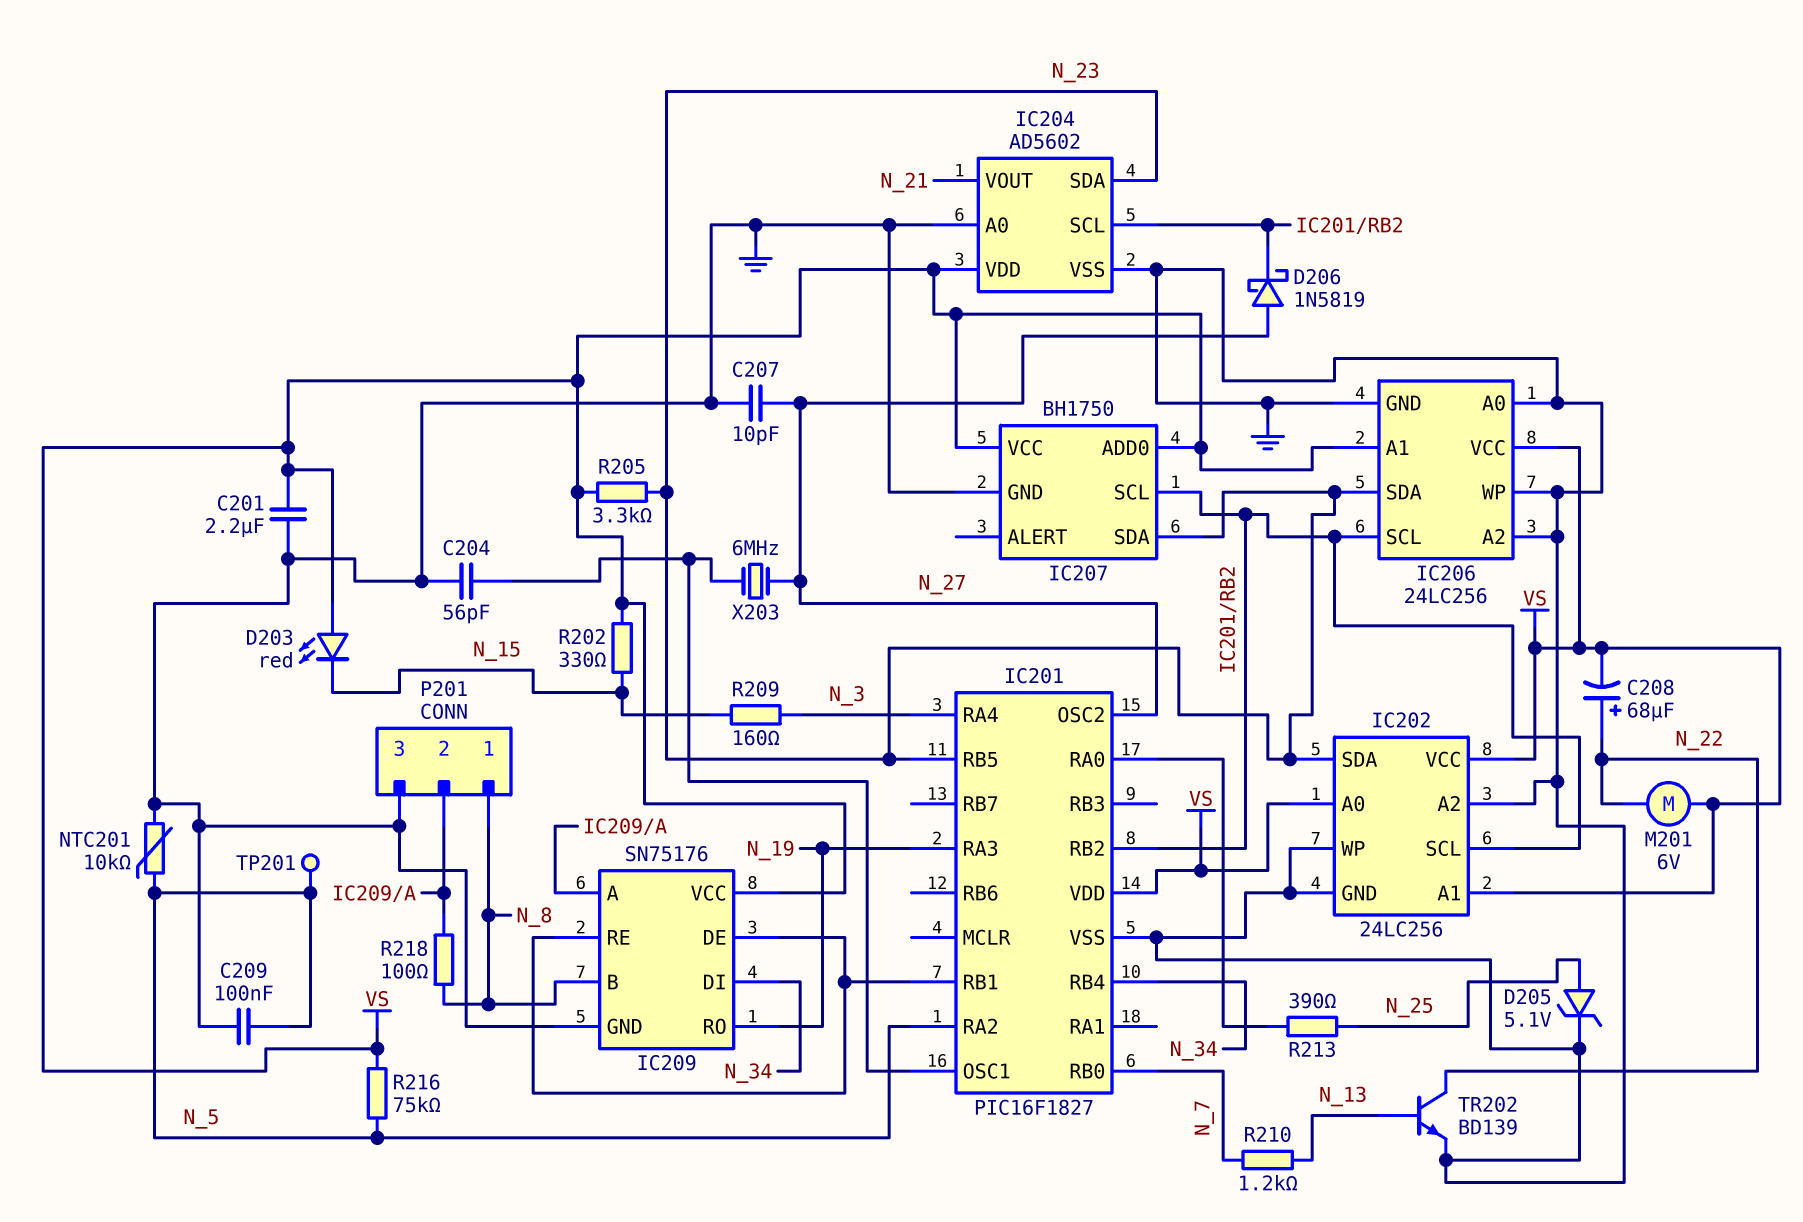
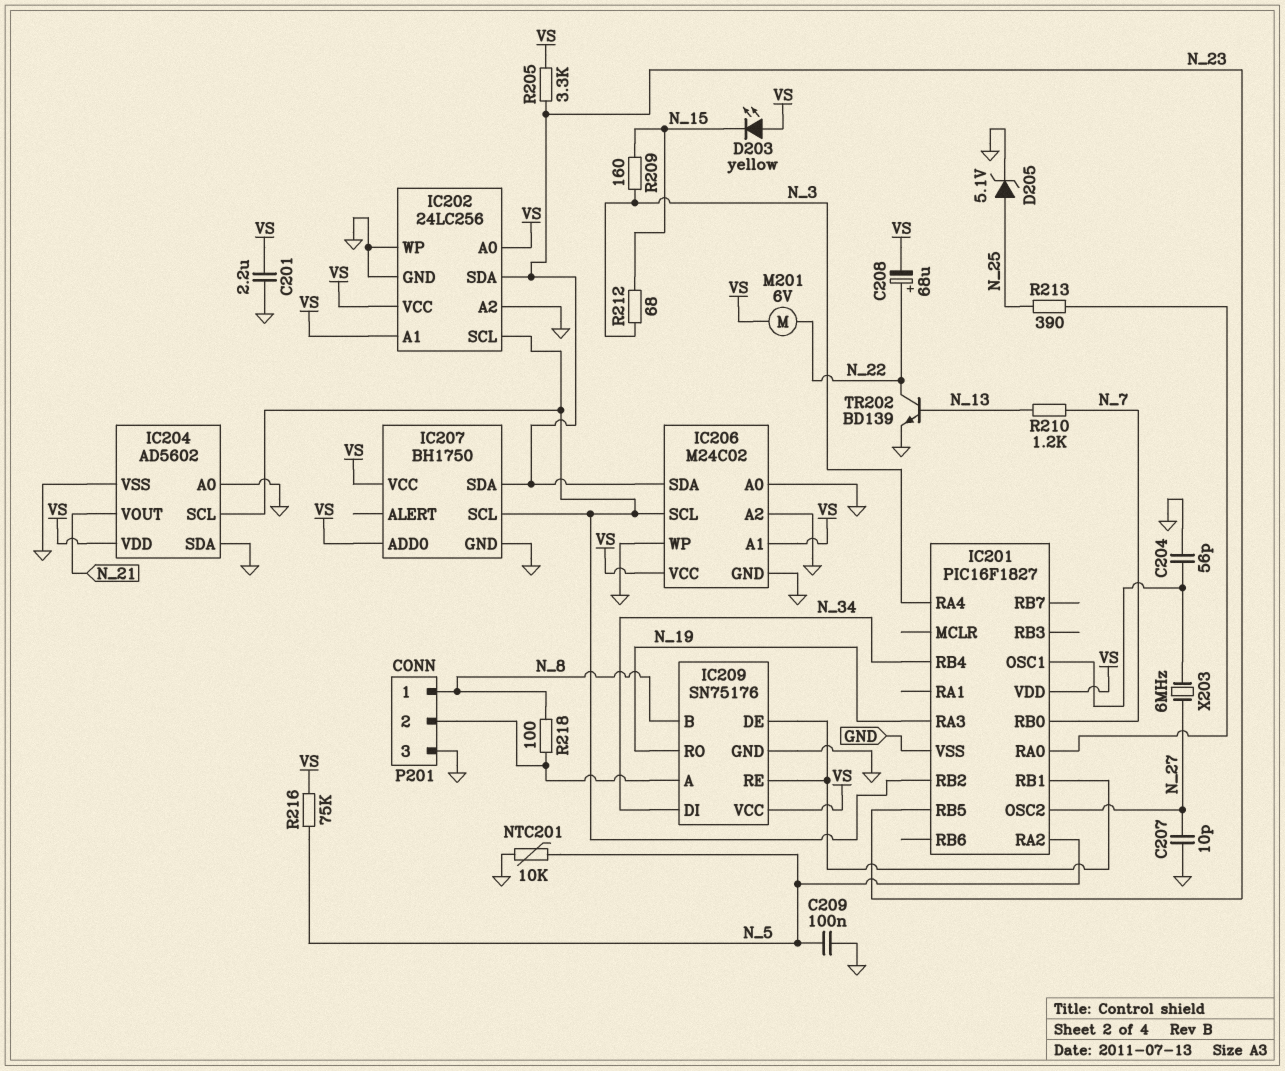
D203: LED red (A VS, K N_15) -> LED yellow (A VS, K N_15)
D206: schottky 1N5819 (A N_27, K IC201/RB2) -> none
IC204 pin SDA: N_23 -> GND
IC206: 24LC256 -> M24C02
R202: 330 (N_15, VS) -> none
R212: none -> 68 (N_3, N_15)
TP201: test point (N_5) -> none

